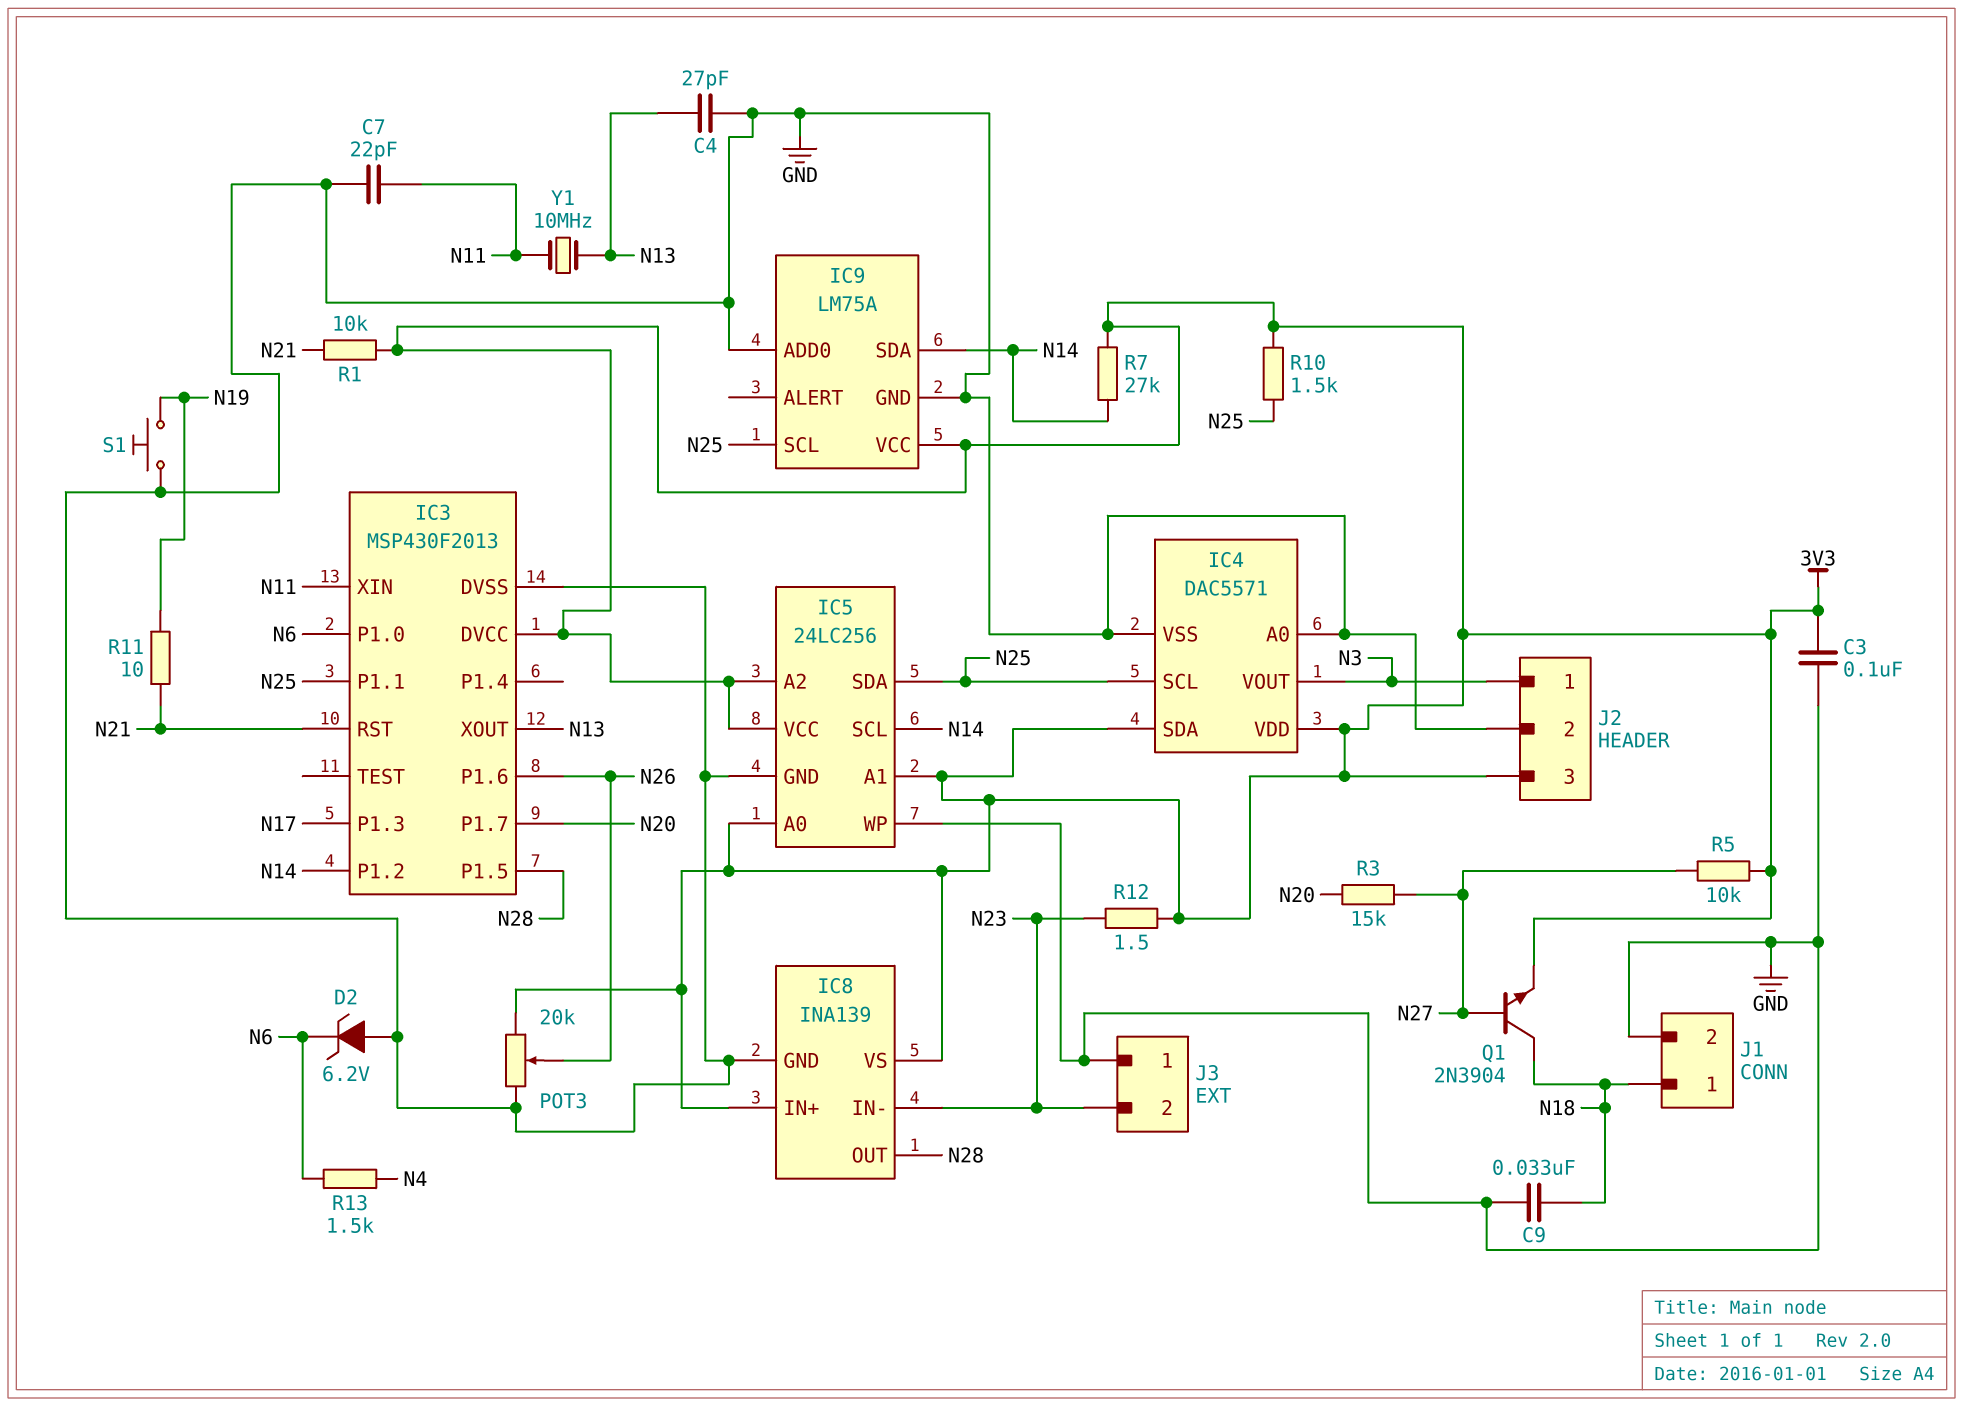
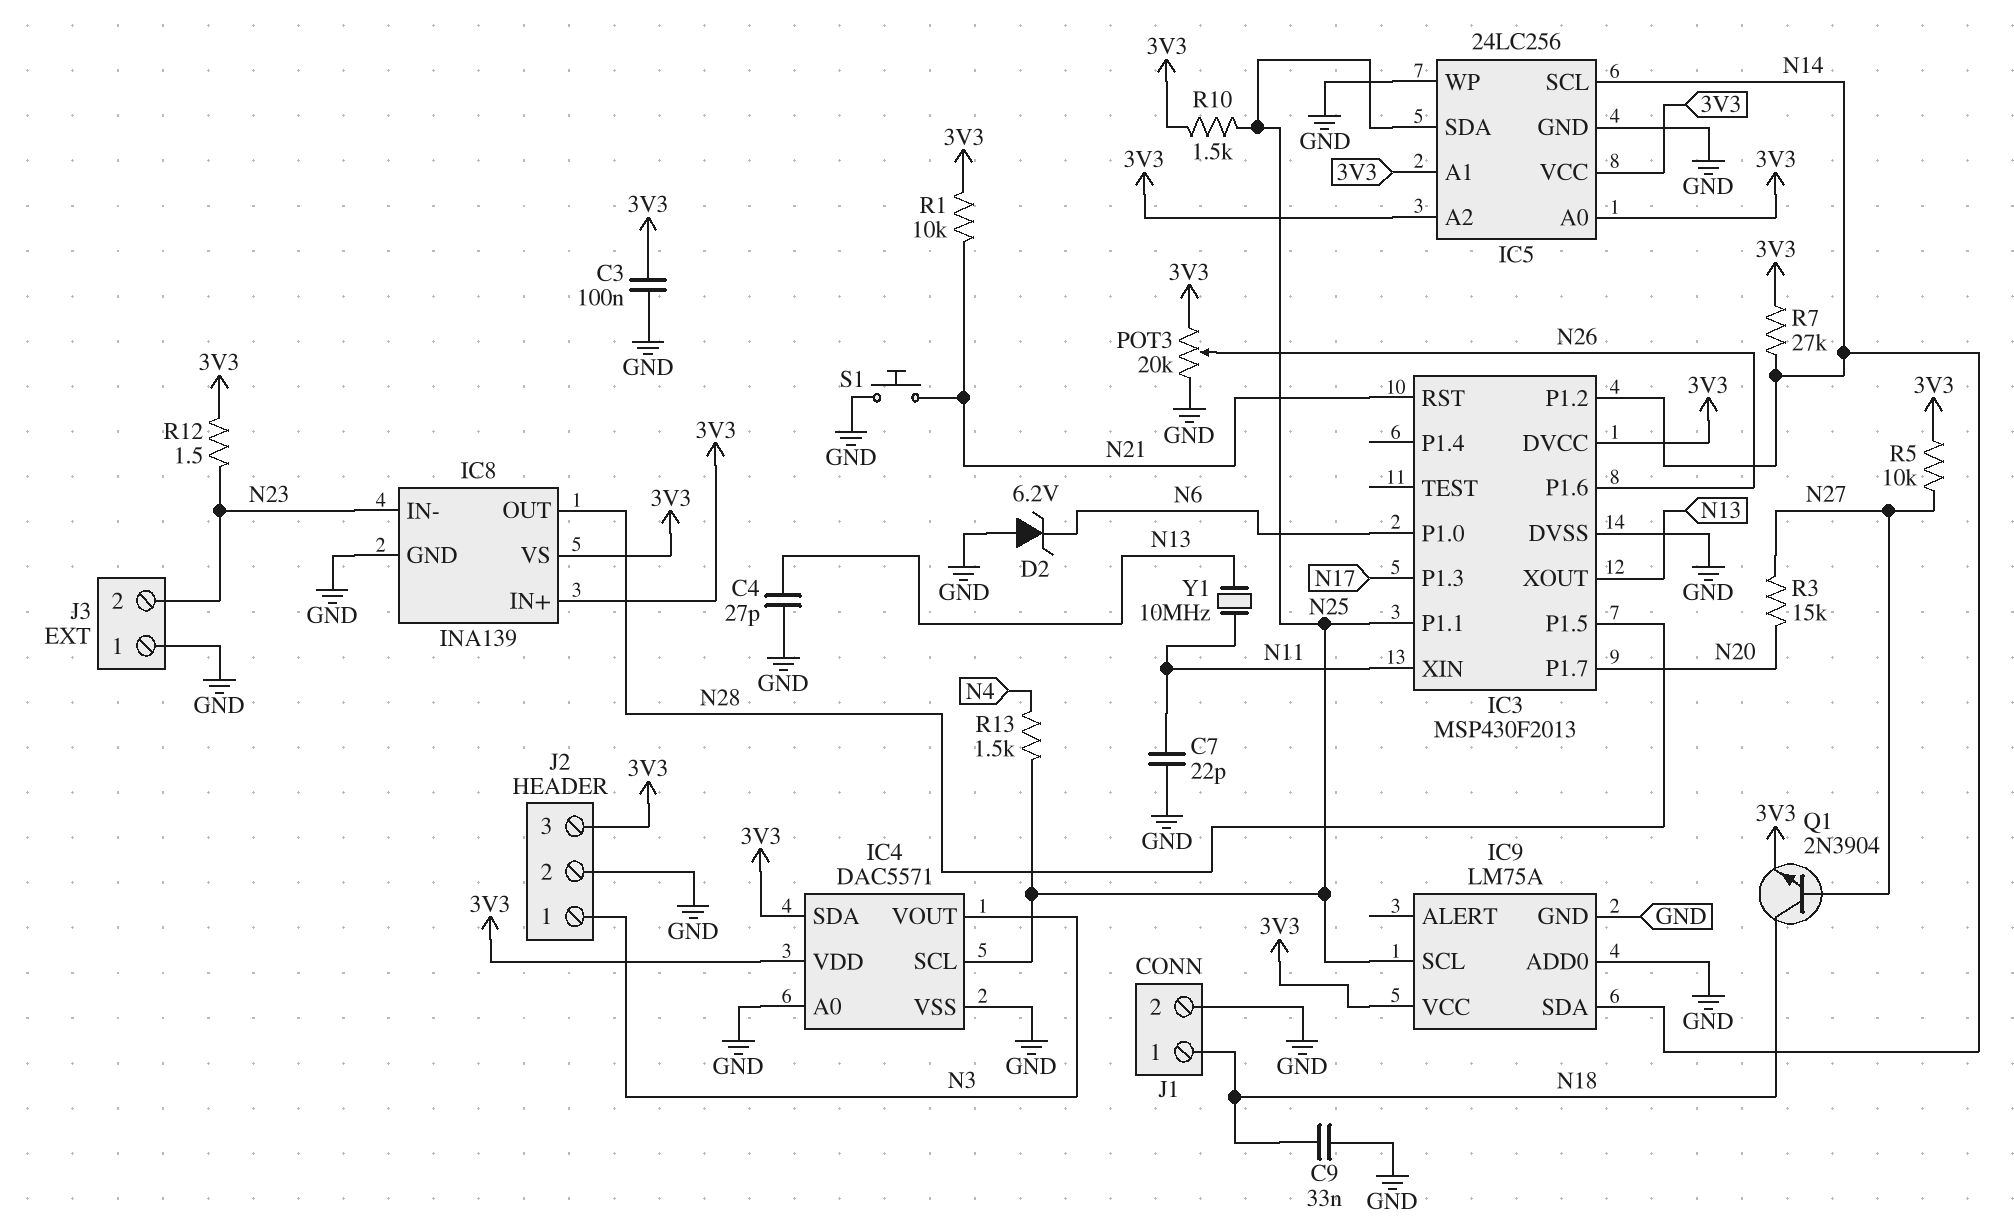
R11: 10 (N19, N21) -> none
R13: 1.5k (N4, N6) -> 1.5k (N4, N25)
S1: button (GND, N19) -> button (GND, N21)

